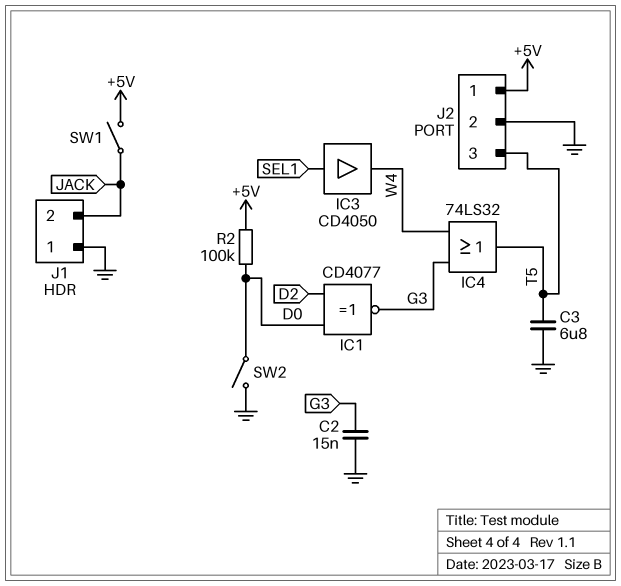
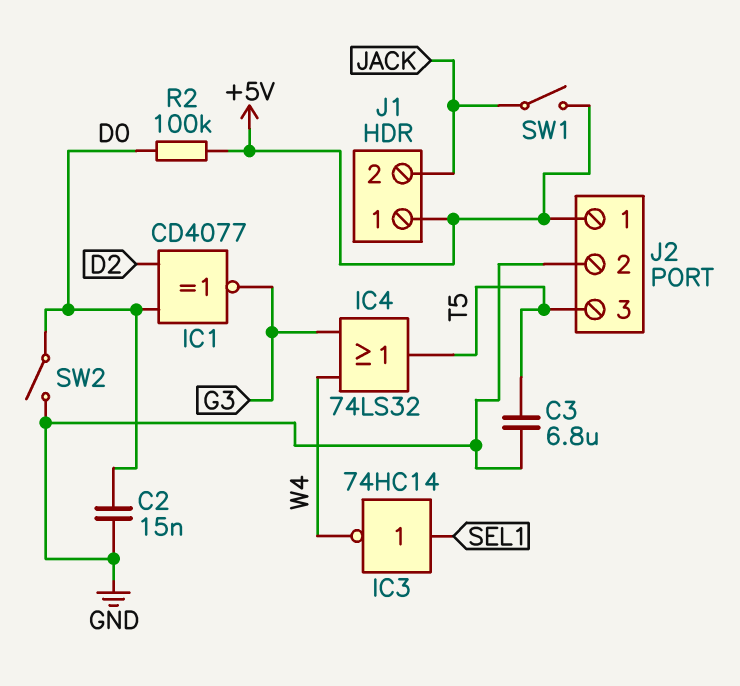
C2: 15nF (G3, GND) -> 15nF (D0, GND)
IC3: buffer CD4050 (in SEL1, out W4) -> NOT 74HC14 (in SEL1, out W4)
J1 pin 1: GND -> +5V

